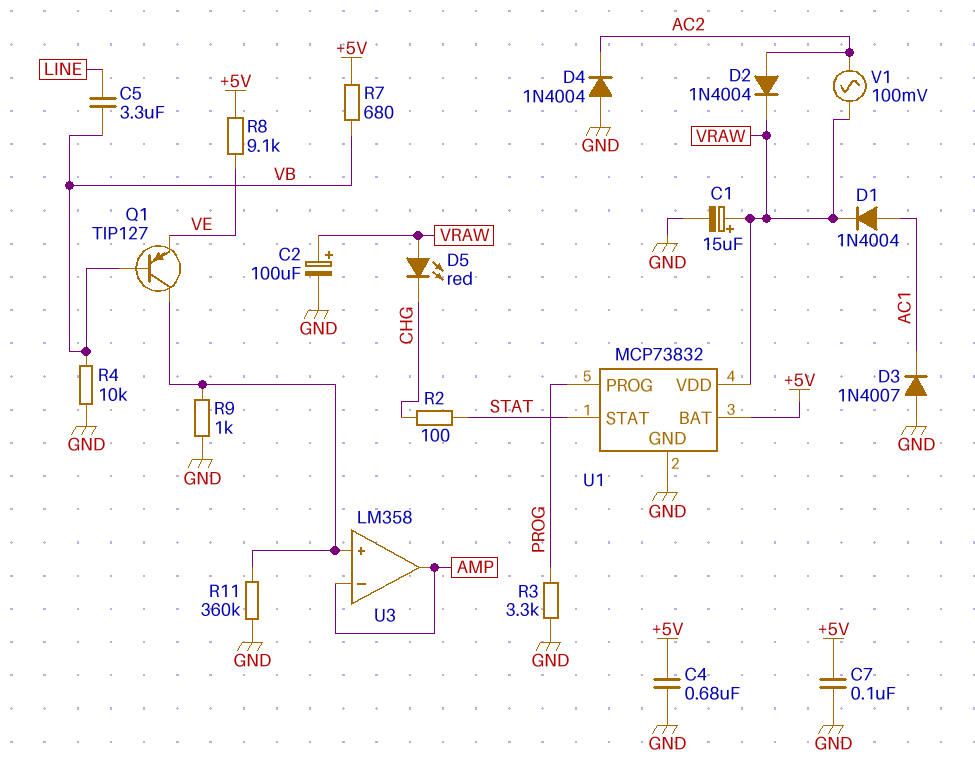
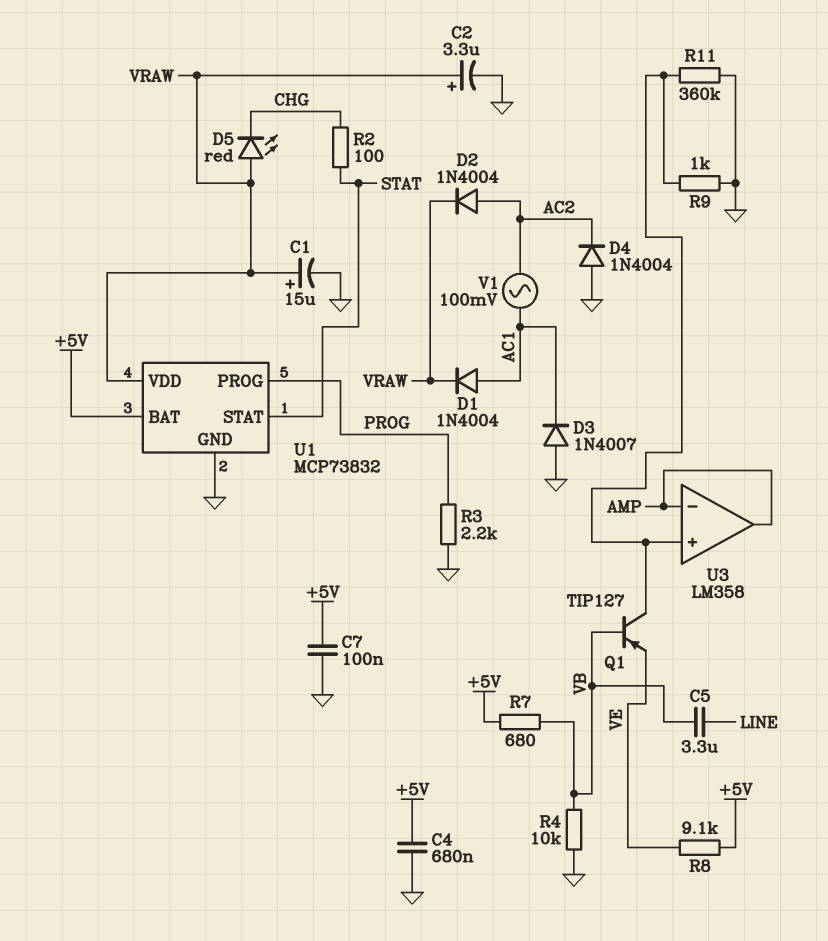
C2: 100uF (plus VRAW, minus GND) -> 3.3uF (plus VRAW, minus GND)
R3: 3.3k (GND, PROG) -> 2.2k (GND, PROG)
V1: AC 100mV (AC2, VRAW) -> AC 100mV (AC1, AC2)

